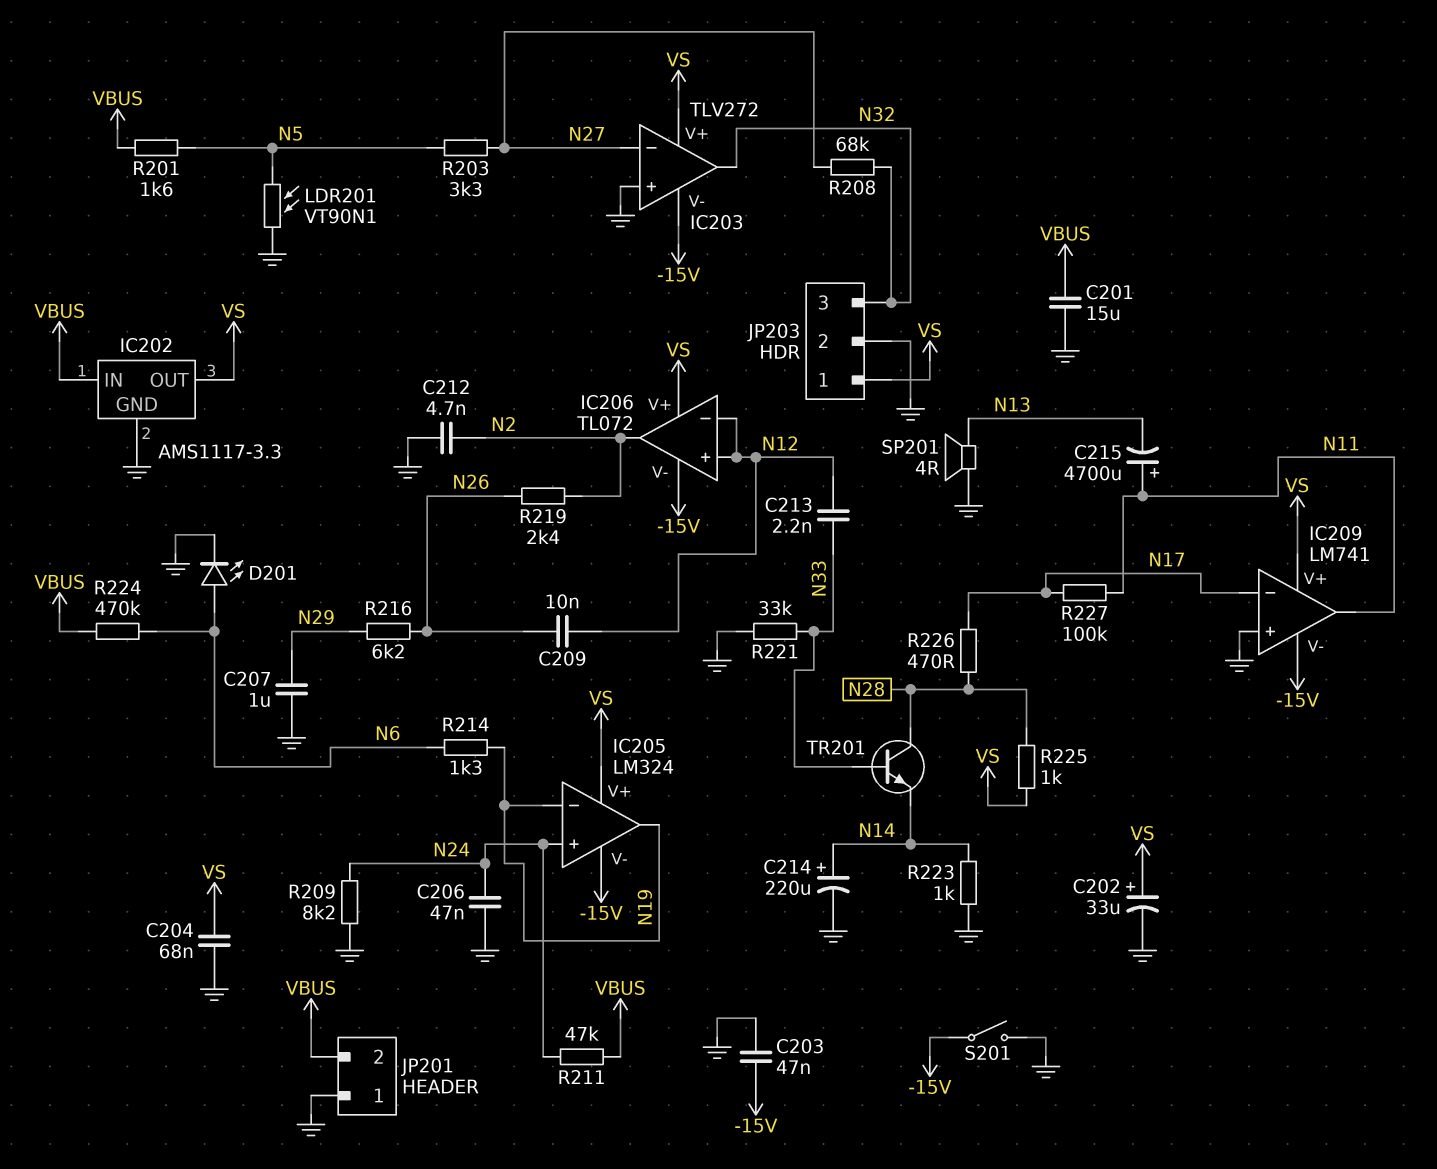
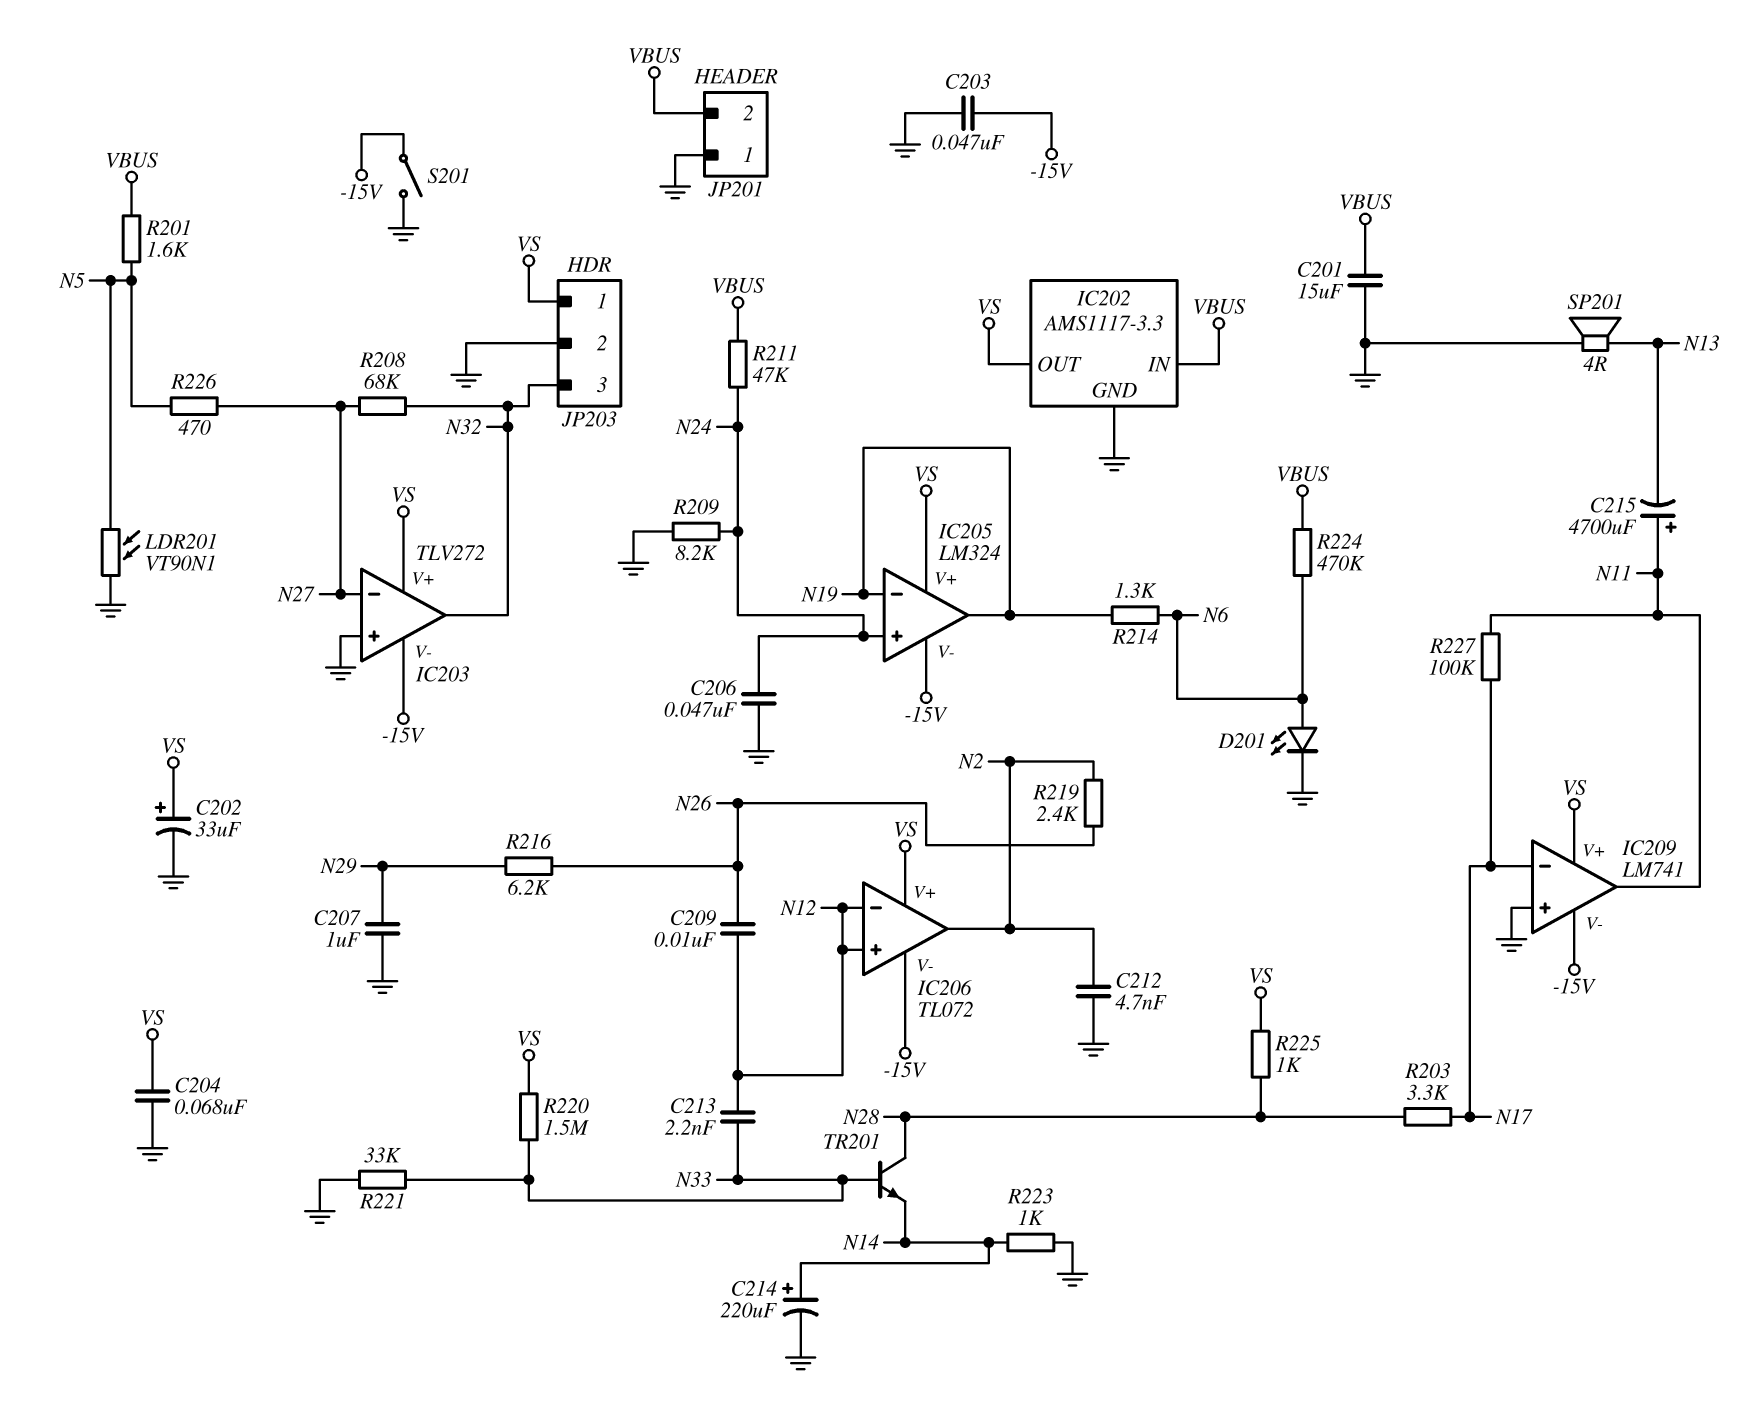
R203: 3.3k (N5, N27) -> 3.3k (N17, N28)
R220: none -> 1.5M (N33, VS)
R226: 470 (N17, N28) -> 470 (N5, N27)

